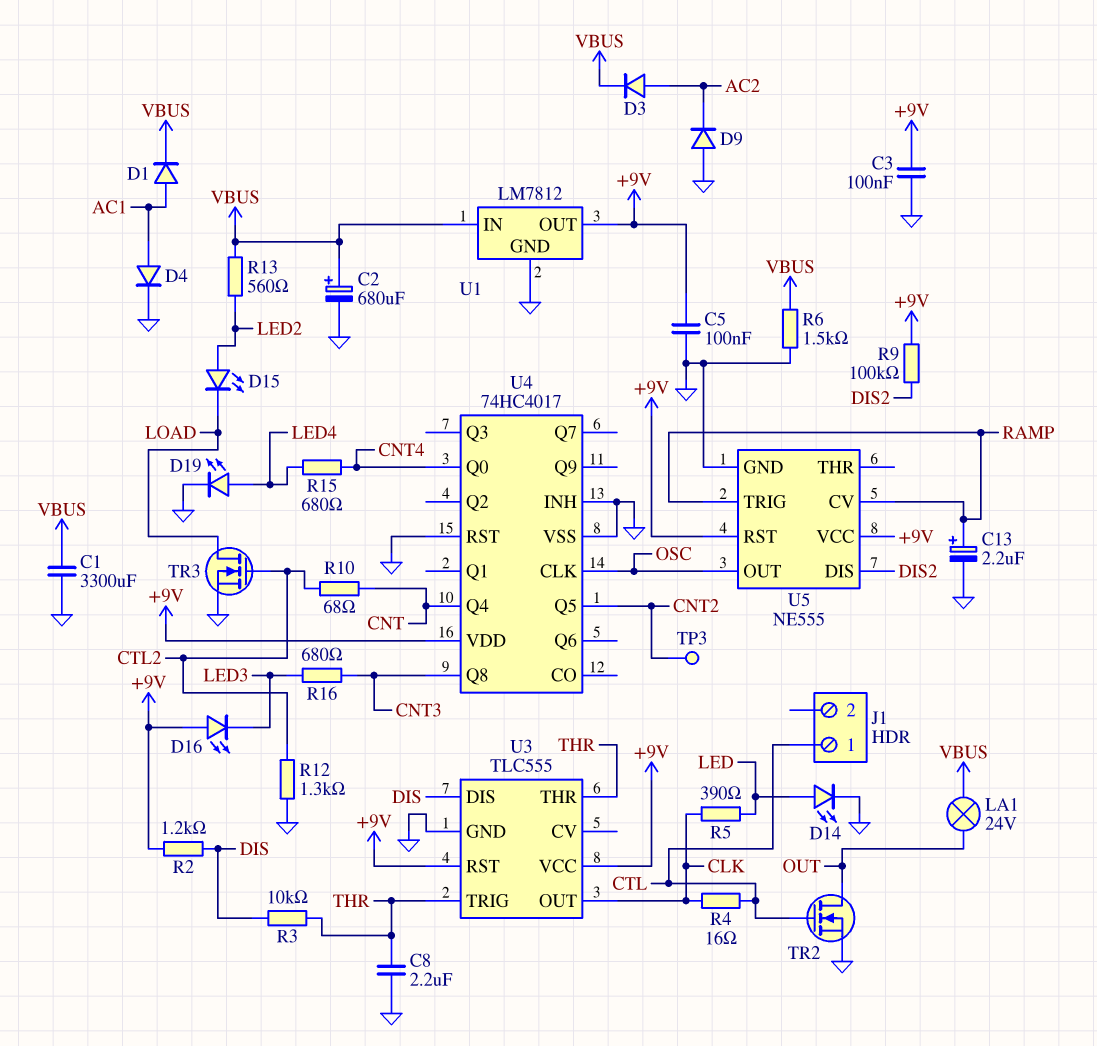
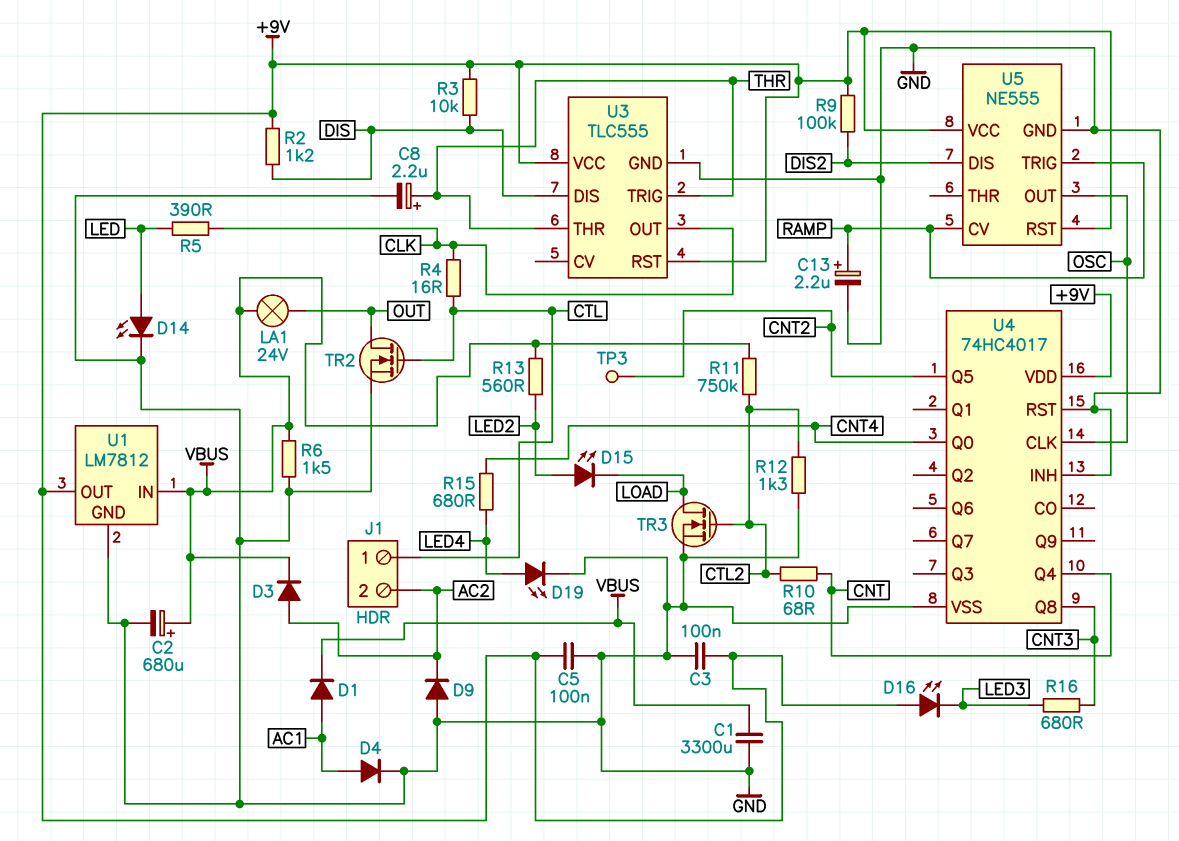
C8: 2.2uF (GND, THR) -> 2.2uF (plus THR, minus GND)
J1 pin 2: none -> AC2
R3: 10k (DIS, THR) -> 10k (+9V, DIS)
R11: none -> 750k (CTL2, VBUS)

